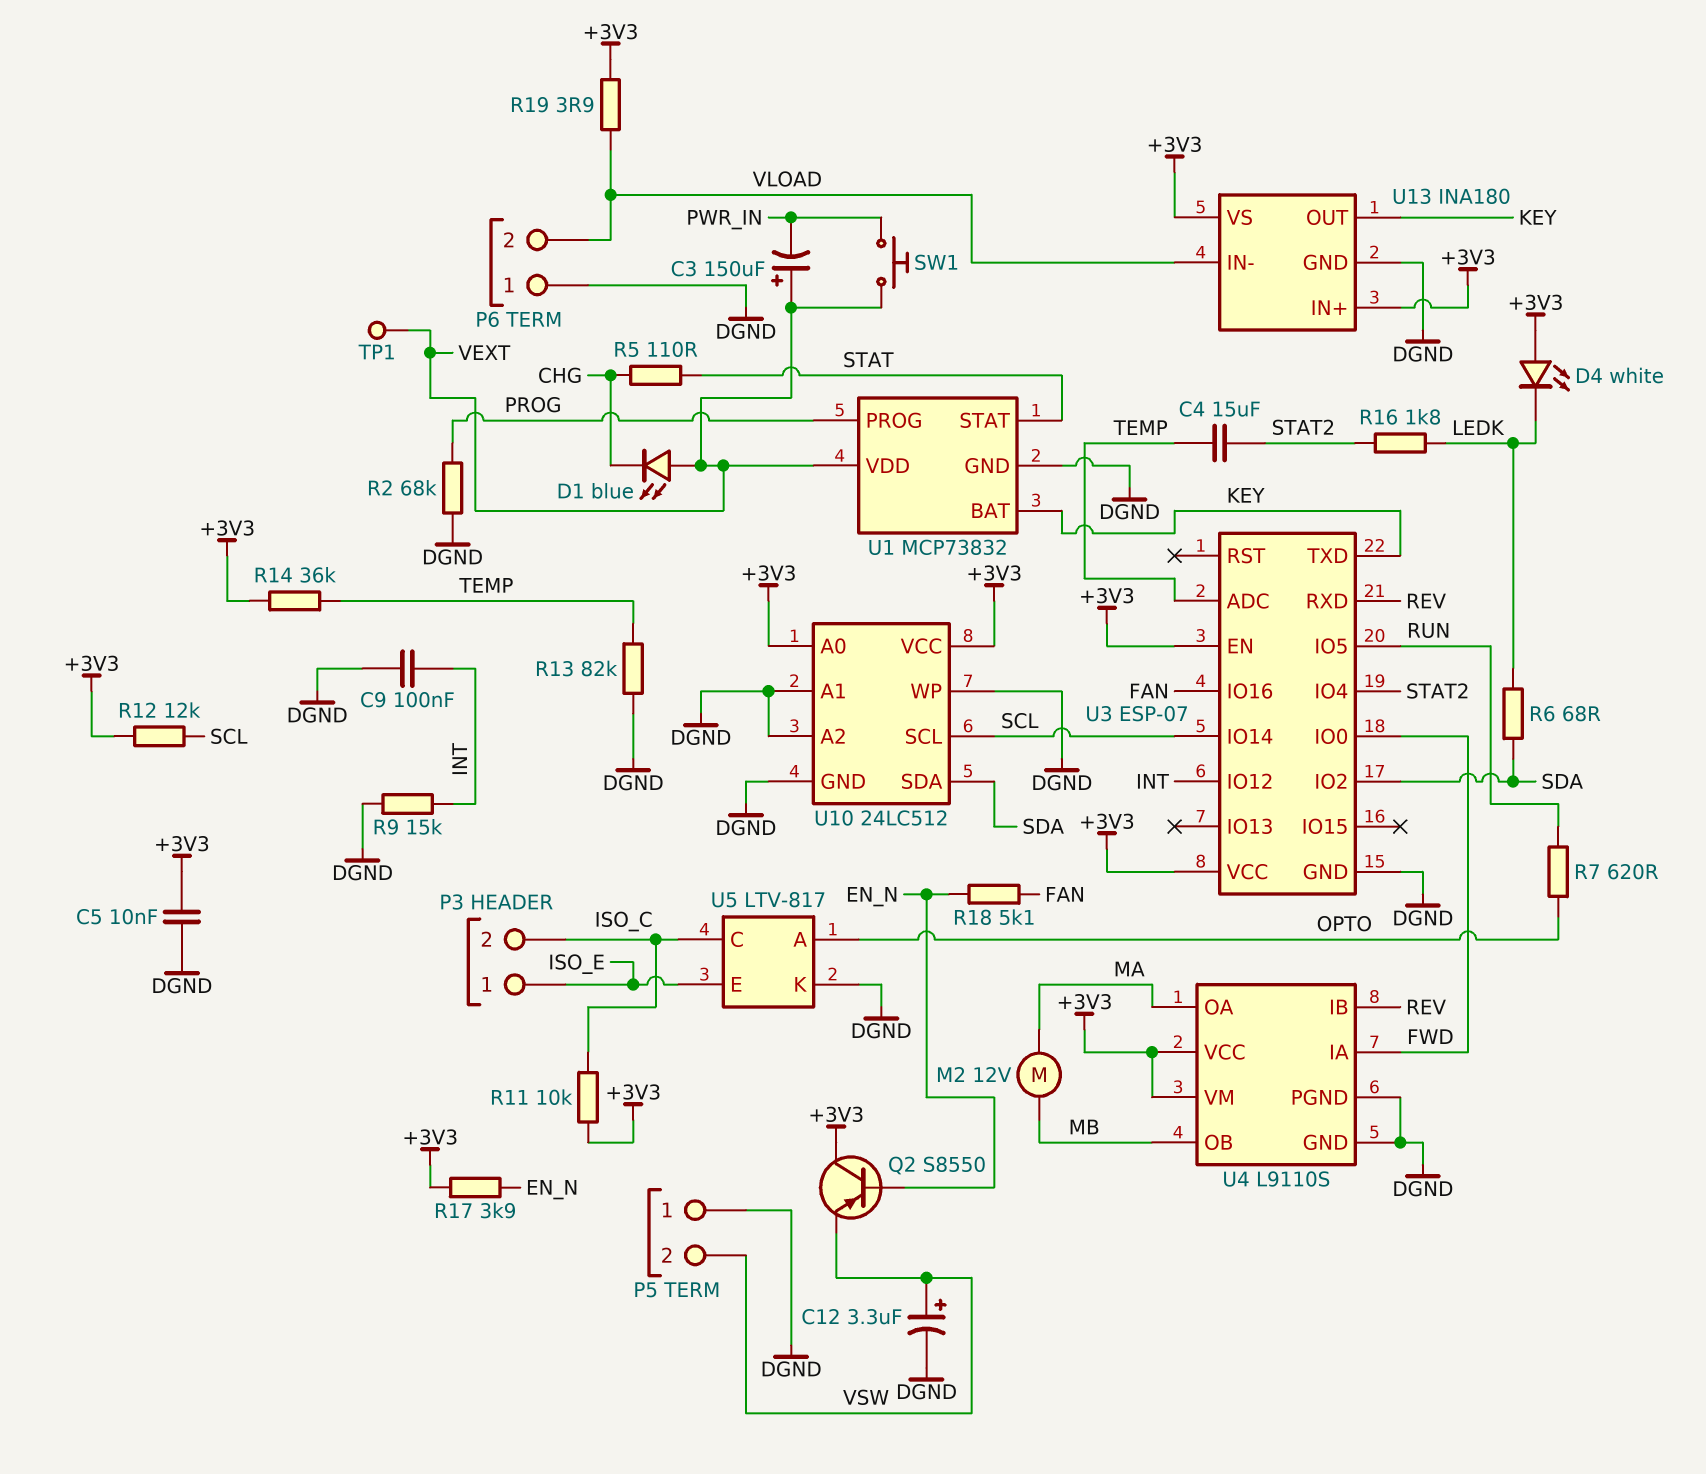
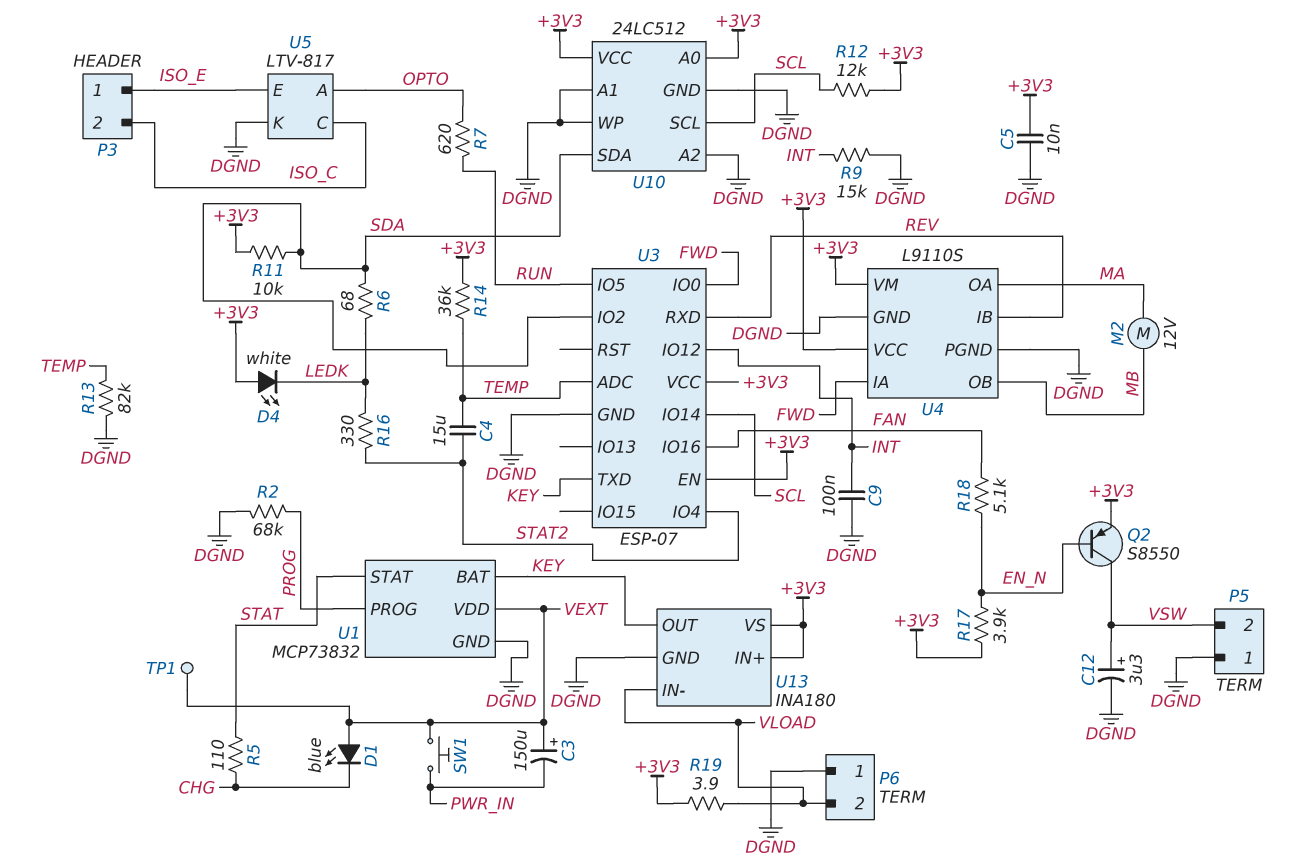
Q2: PNP S8550 (B EN_N, C +3V3, E VSW) -> PNP S8550 (B EN_N, C VSW, E +3V3)
R11: 10k (+3V3, ISO_C) -> 10k (+3V3, SDA)
R16: 1.8k (LEDK, STAT2) -> 330 (LEDK, STAT2)

